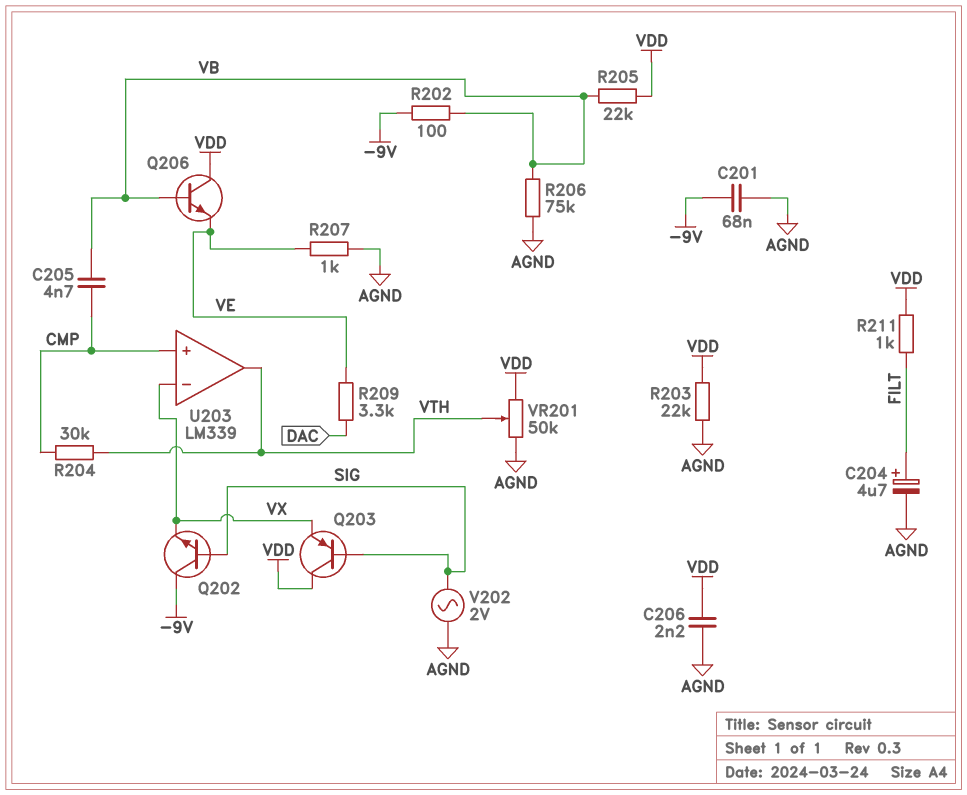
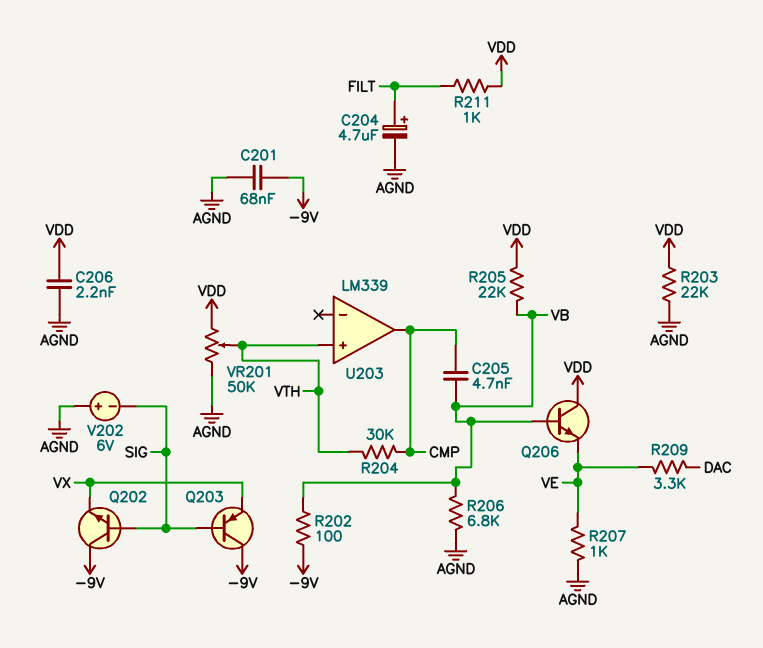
Q203: PNP (B SIG, C VDD, E VX) -> PNP (B SIG, C -9V, E VX)
R206: 75k (AGND, VB) -> 6.8k (AGND, VB)
U203 pin in+: CMP -> VTH
U203 pin in-: VX -> none
U203 pin out: VTH -> CMP
V202: AC 2V (AGND, SIG) -> 6V (plus AGND, minus SIG)

